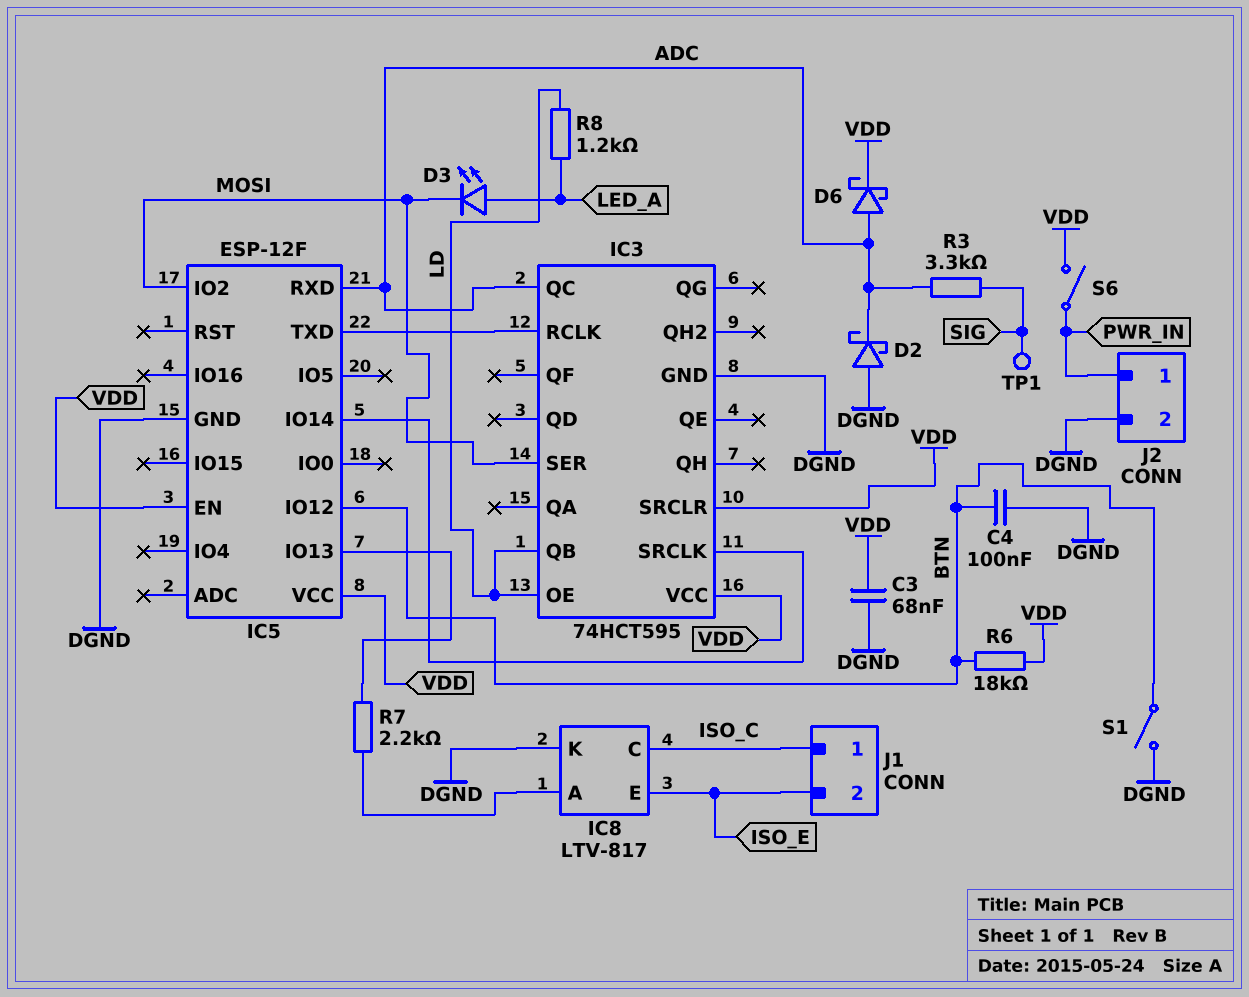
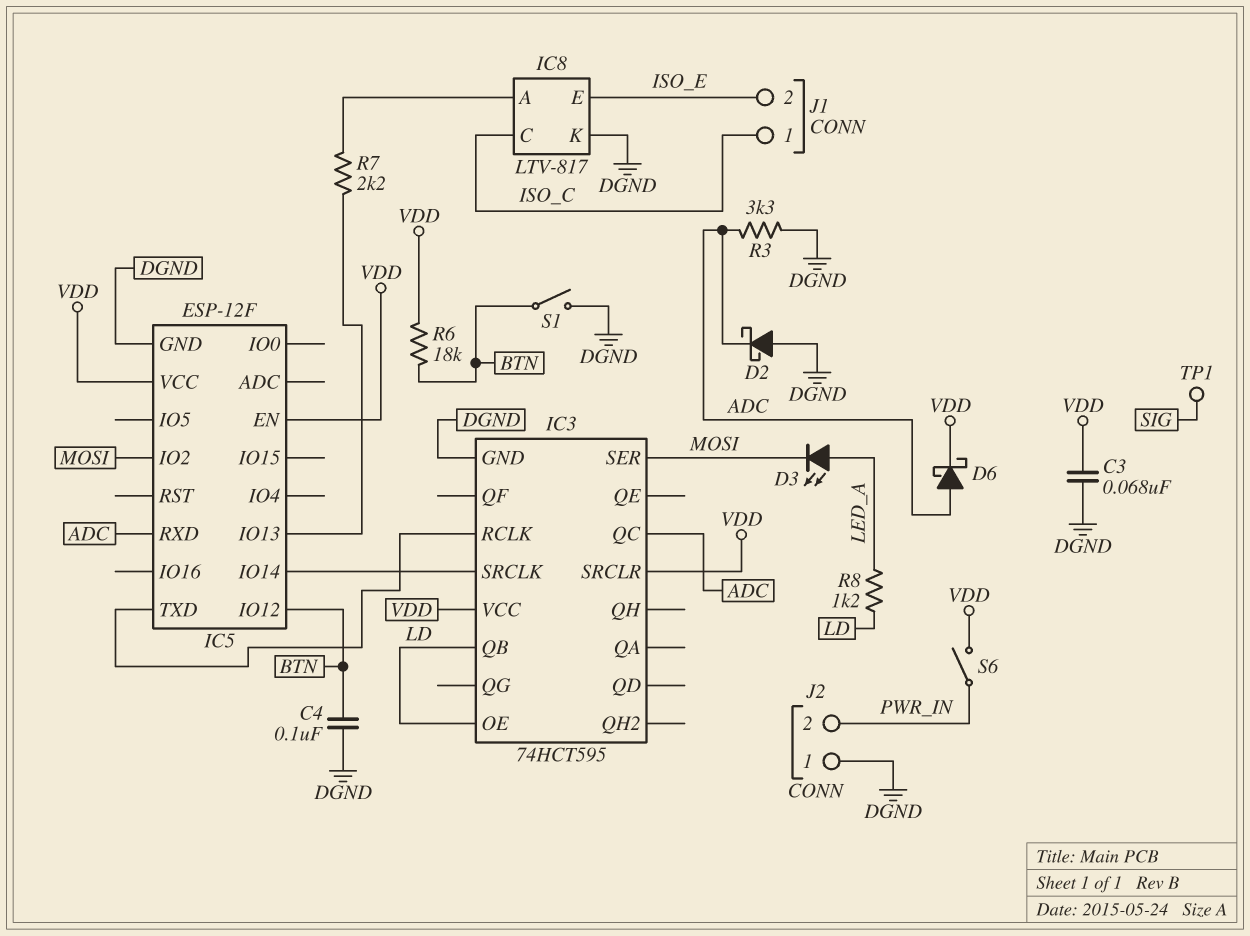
J2 pin 1: PWR_IN -> DGND
J2 pin 2: DGND -> PWR_IN
R3: 3.3k (ADC, SIG) -> 3.3k (ADC, DGND)

